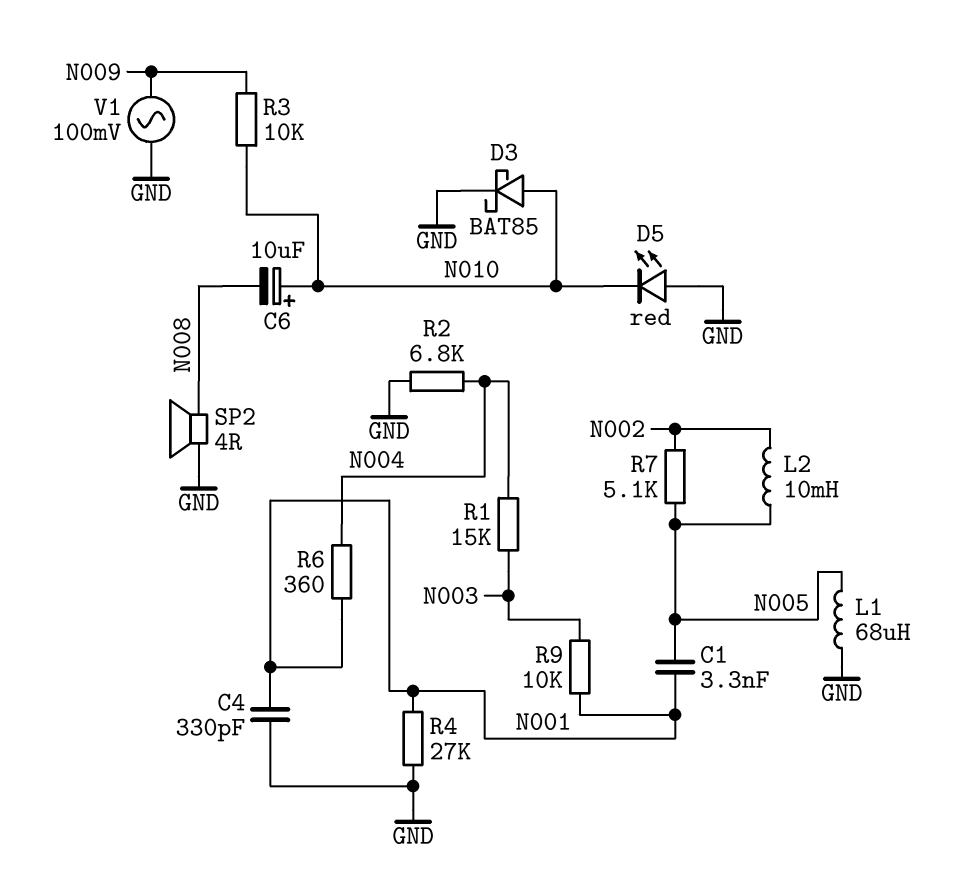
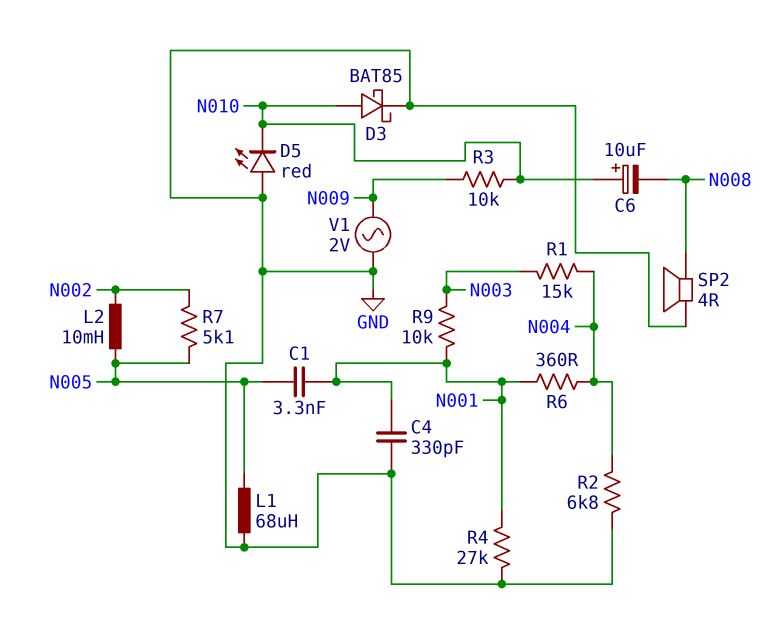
V1: AC 100mV (GND, N009) -> AC 2V (GND, N009)

